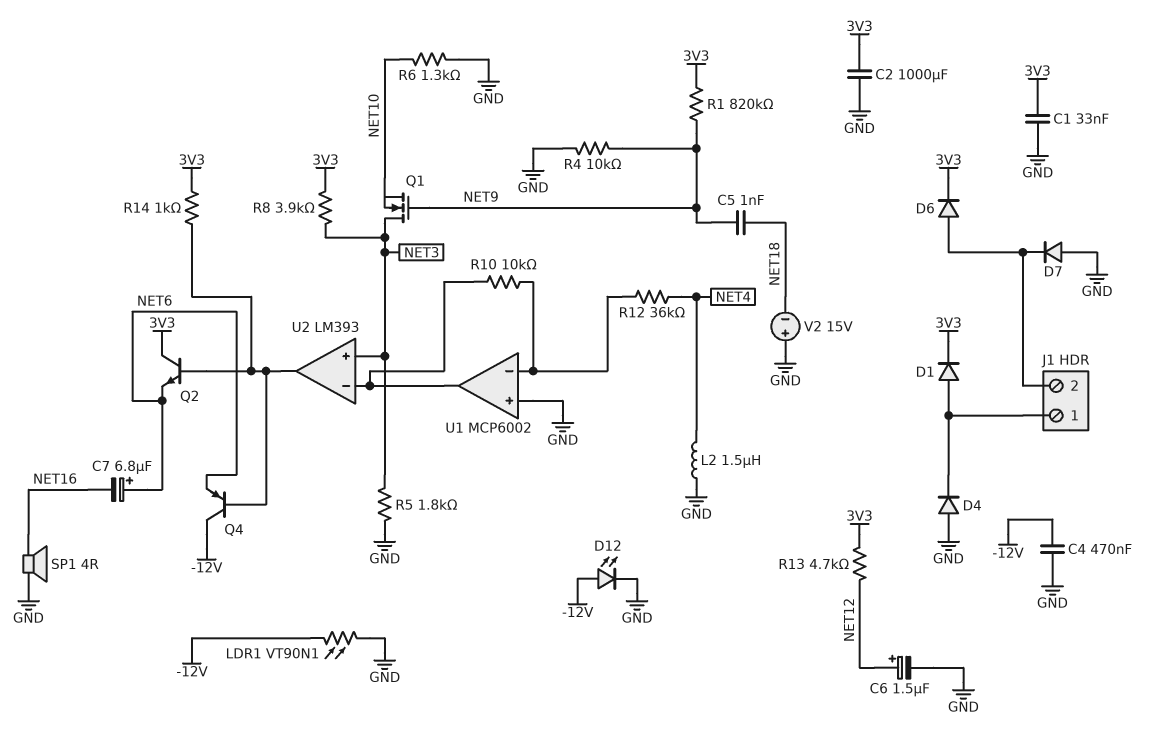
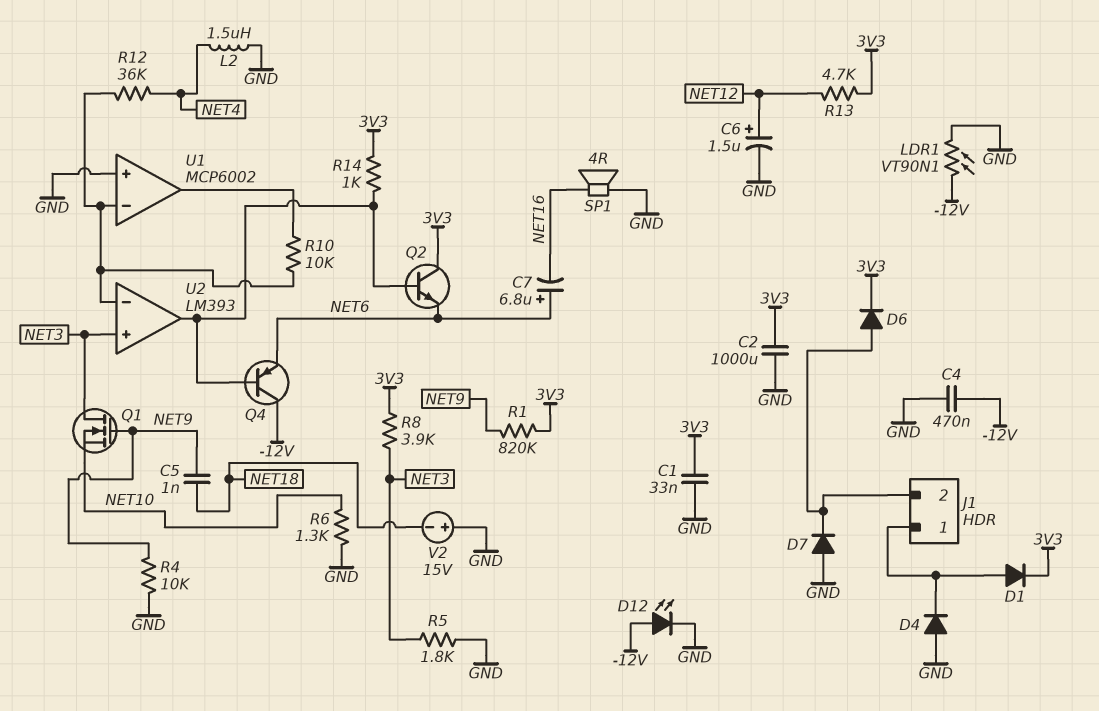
U2 pin in-: U1/out -> U1/in-

